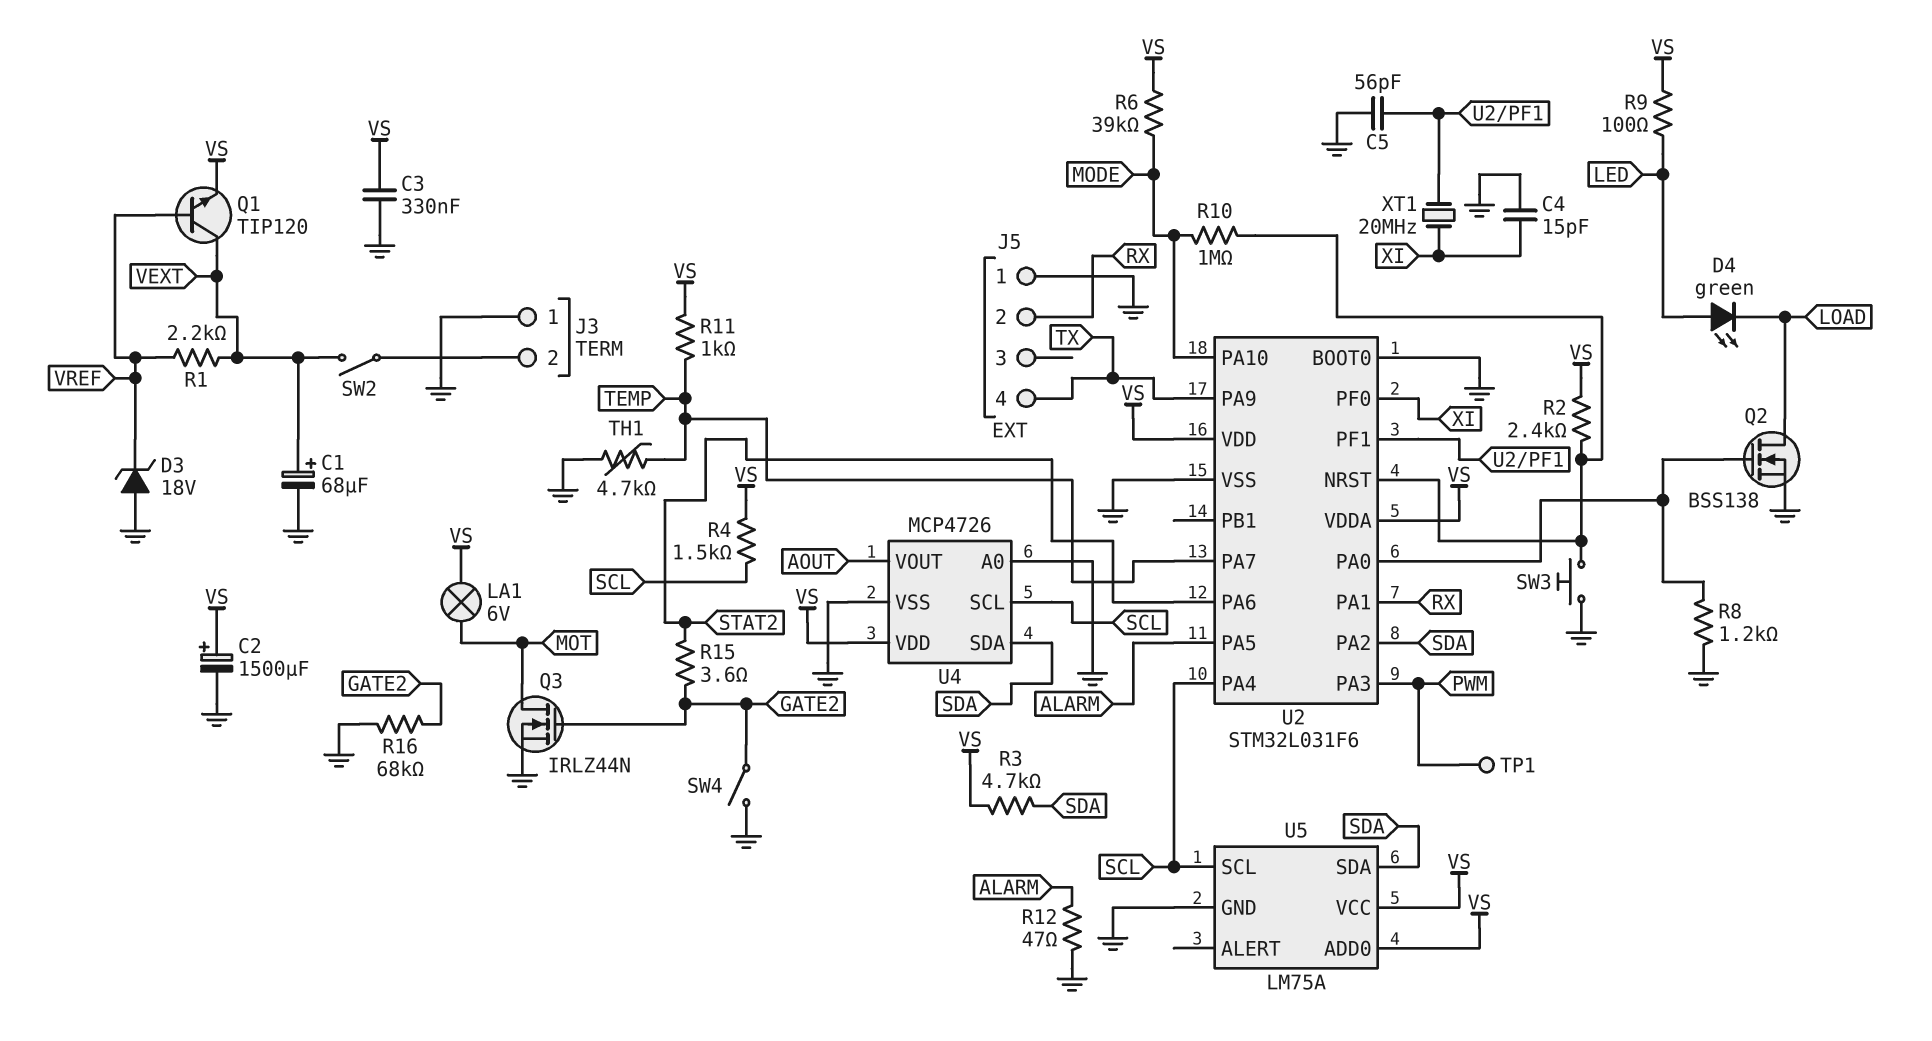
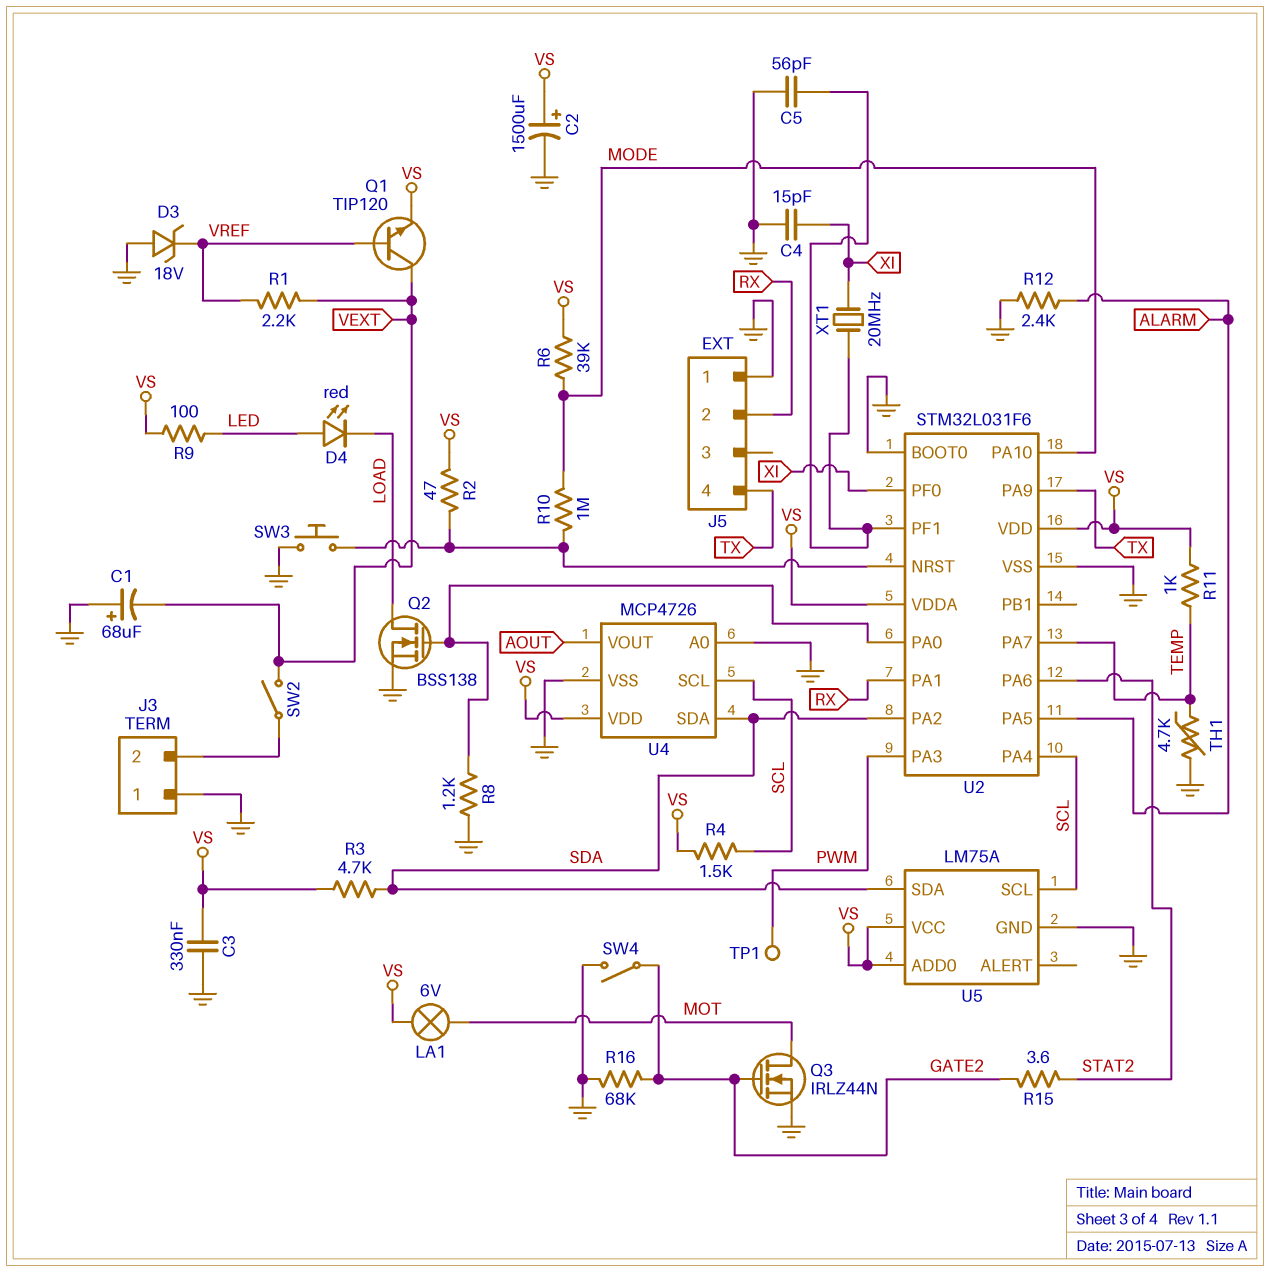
C1: 68uF (plus VEXT, minus GND) -> 68uF (plus GND, minus VEXT)
D4: LED green (A LED, K LOAD) -> LED red (A LED, K LOAD)
R2: 2.4k (U2/NRST, VS) -> 47 (U2/NRST, VS)
R12: 47 (ALARM, GND) -> 2.4k (ALARM, GND)

